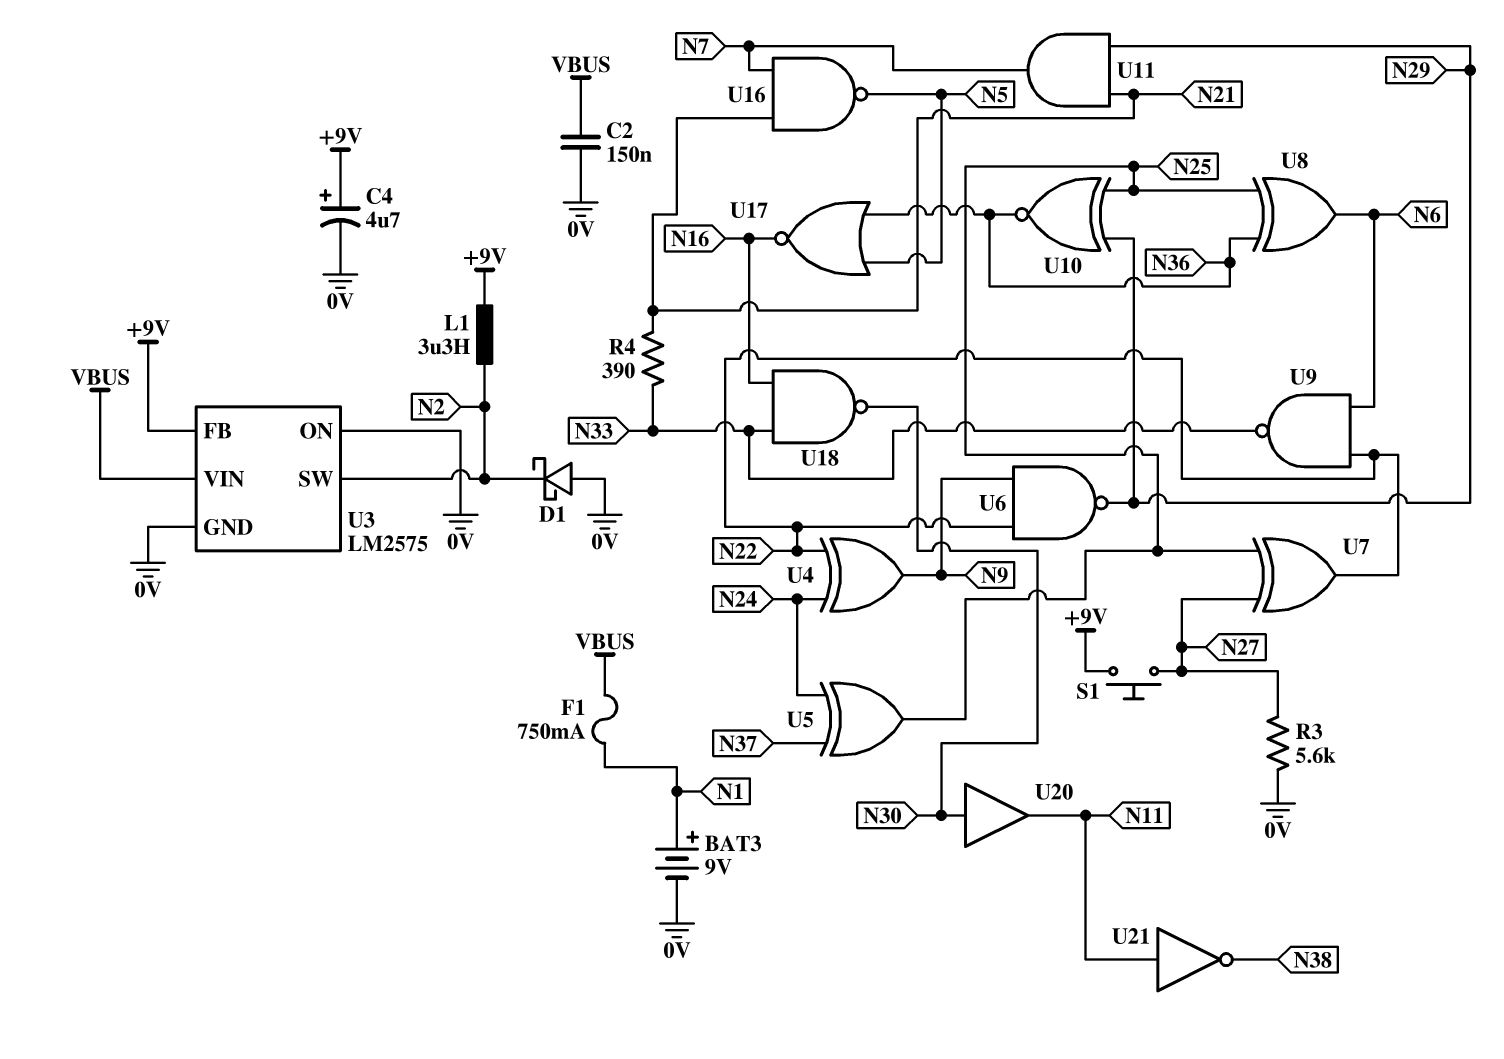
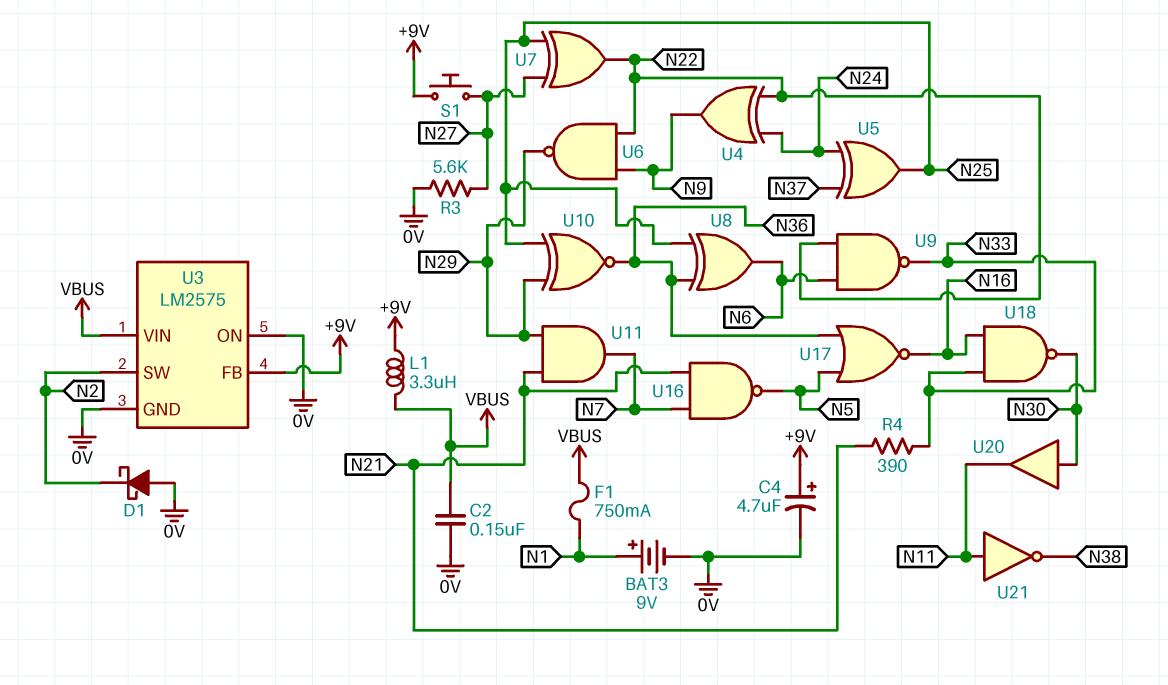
L1: 3.3uH (+9V, N2) -> 3.3uH (+9V, VBUS)

